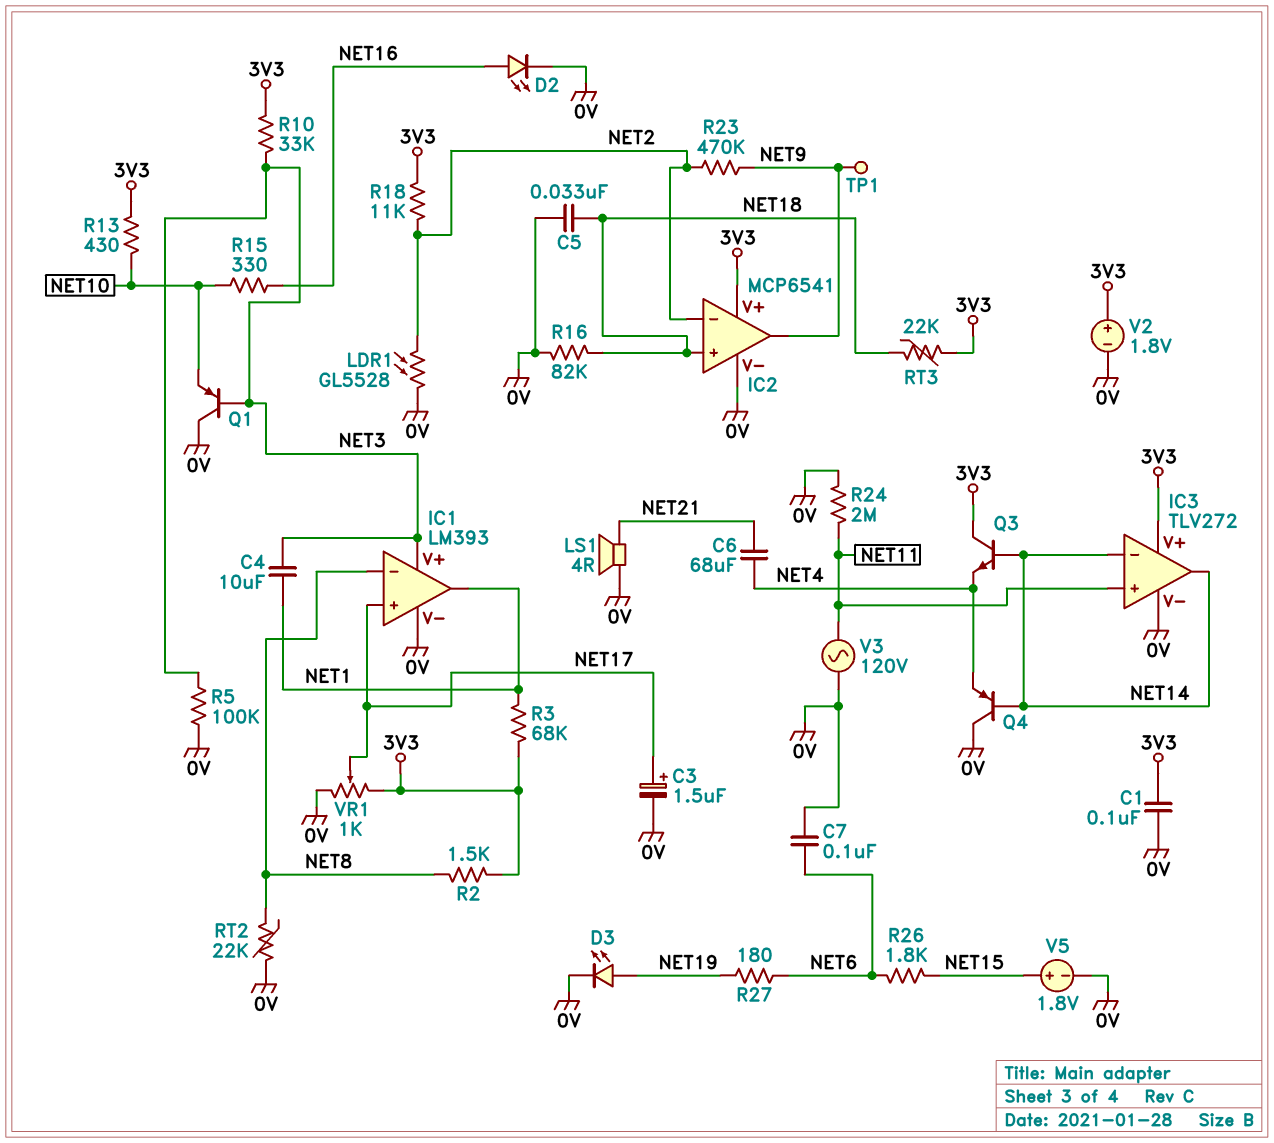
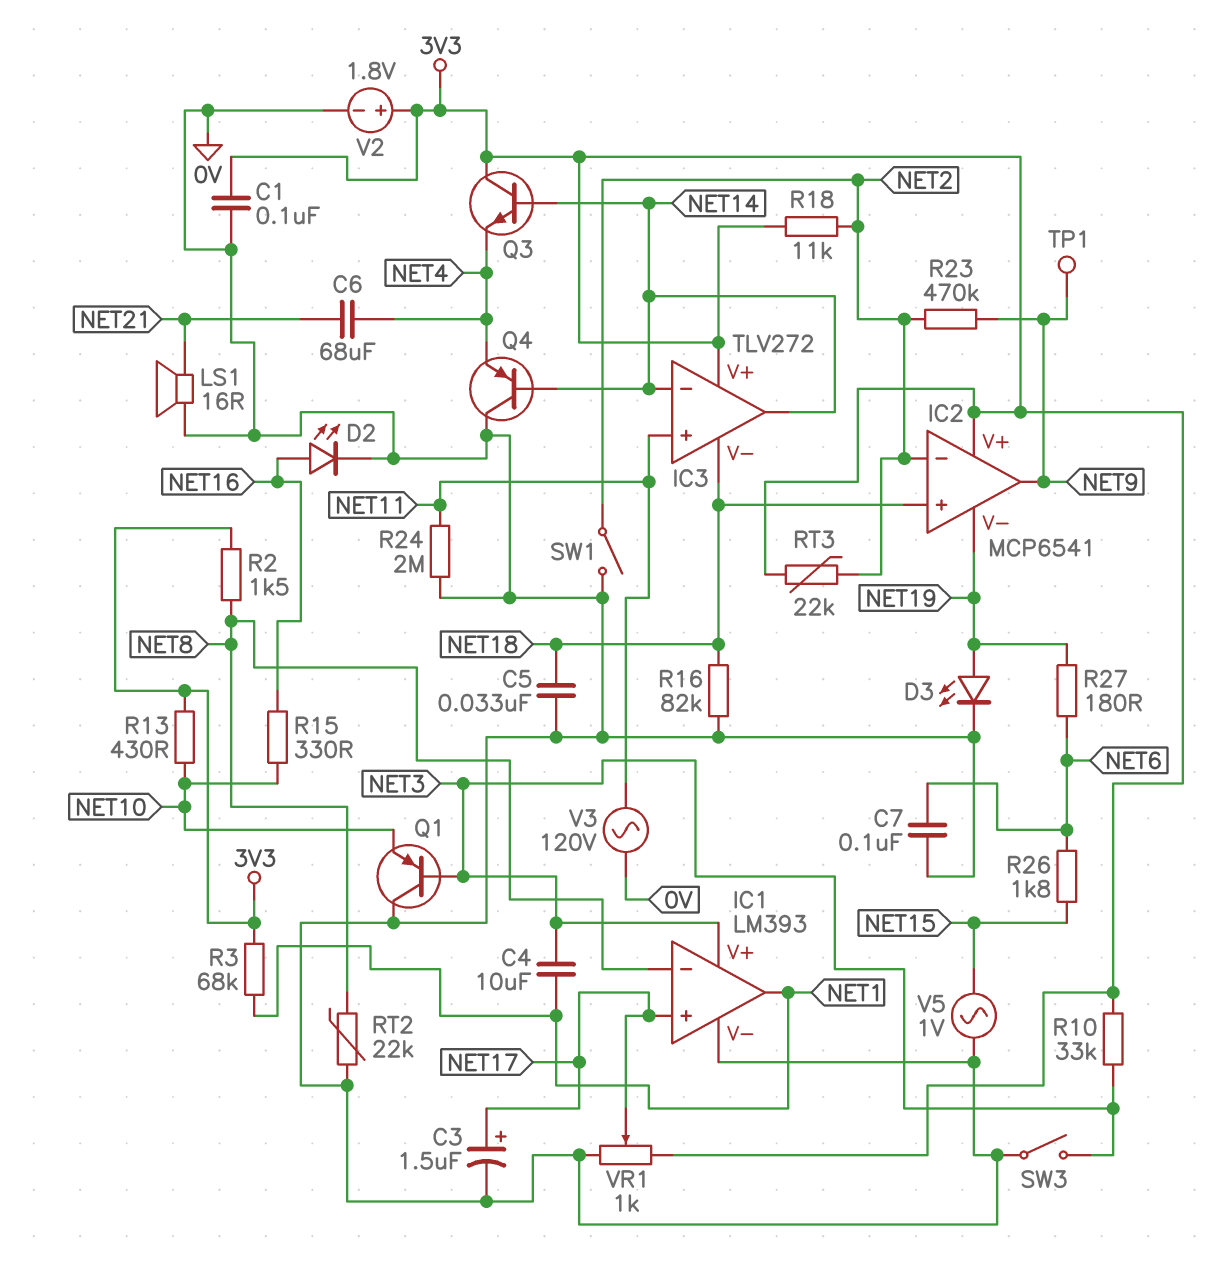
IC2 pin V-: 0V -> NET19
IC3 pin V-: 0V -> NET18
LDR1: GL5528 (0V, NET2) -> none
LS1: speaker 4R (0V, NET21) -> speaker 16R (0V, NET21)
R5: 100k (0V, NET3) -> none
RT3: 22k (3V3, NET18) -> 22k (3V3, NET2)
SW1: none -> switch (0V, NET2)
SW3: none -> switch (0V, NET3)
V5: 1.8V (plus NET15, minus 0V) -> AC 1V (0V, NET15)

